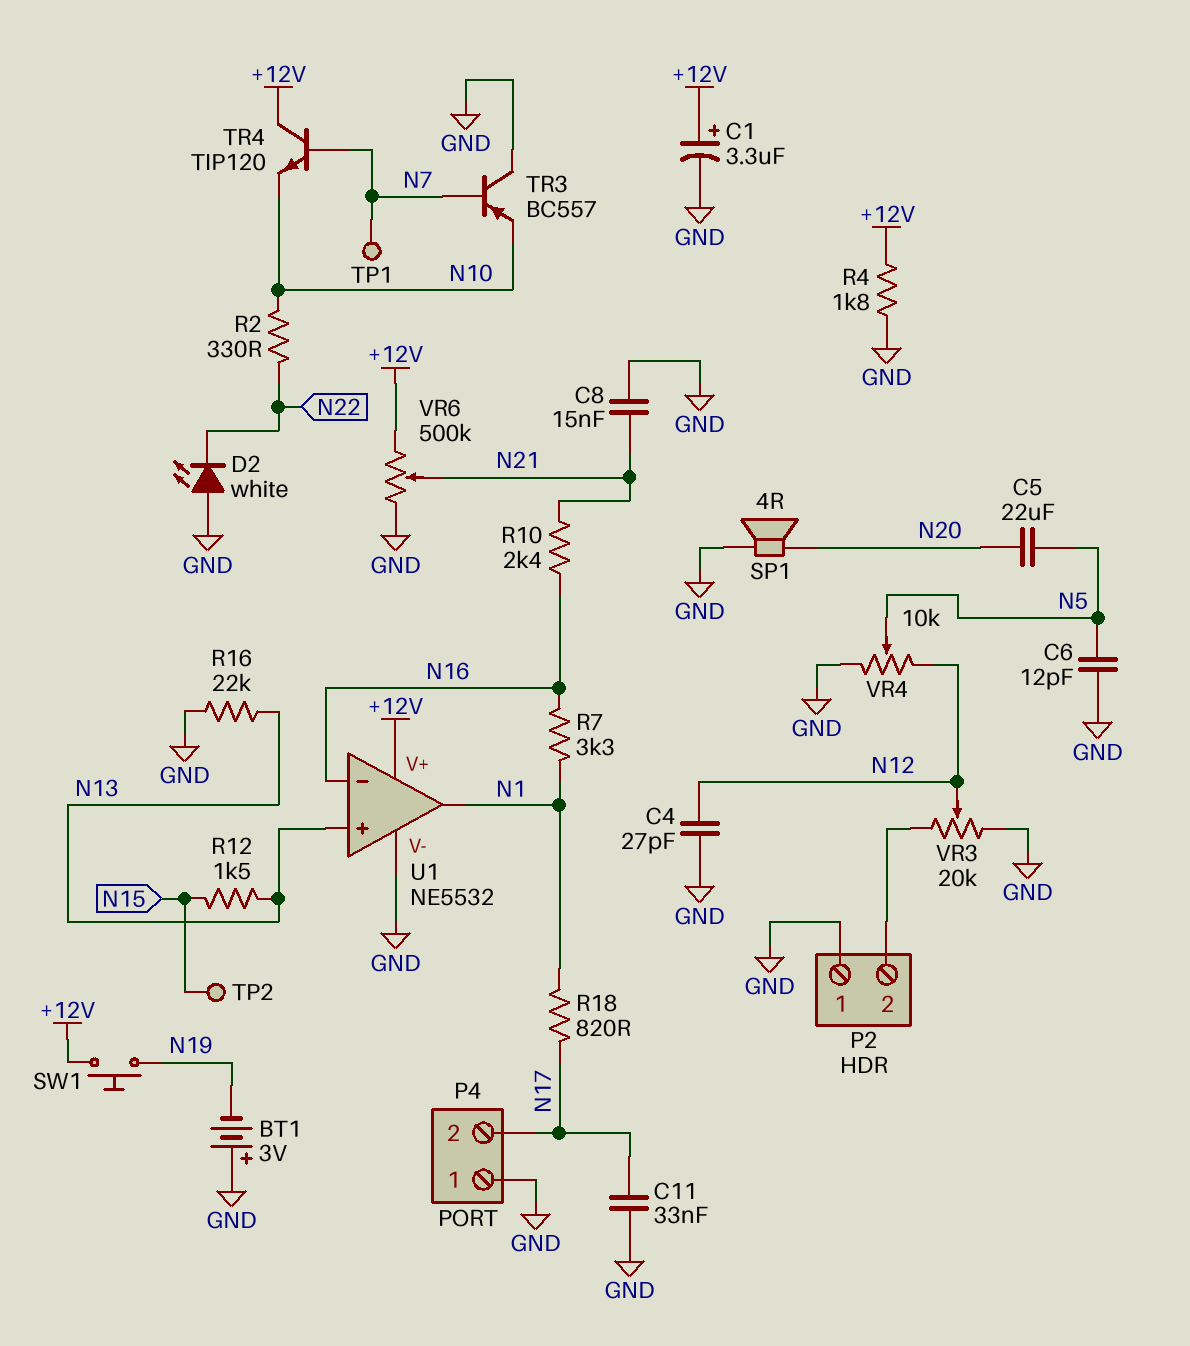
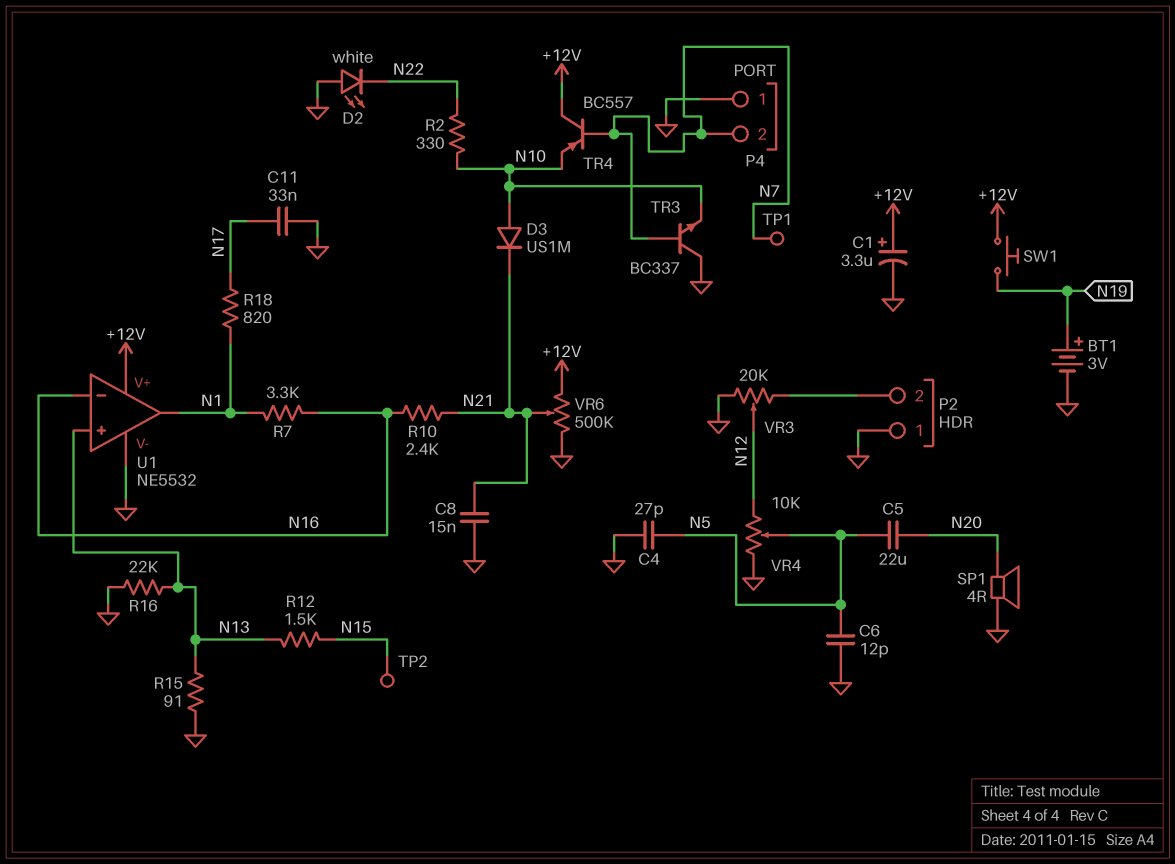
BT1: 3V (plus GND, minus N19) -> 3V (plus N19, minus GND)
C4: 27pF (GND, N12) -> 27pF (GND, N5)
D3: none -> diode US1M (A N10, K N21)
P4 pin 2: N17 -> N7
R4: 1.8k (+12V, GND) -> none
R15: none -> 91 (GND, N13)
TR3: PNP BC557 (B N7, C GND, E N10) -> NPN BC337 (B N7, C GND, E N10)
TR4: NPN TIP120 (B N7, C +12V, E N10) -> PNP BC557 (B N7, C +12V, E N10)

